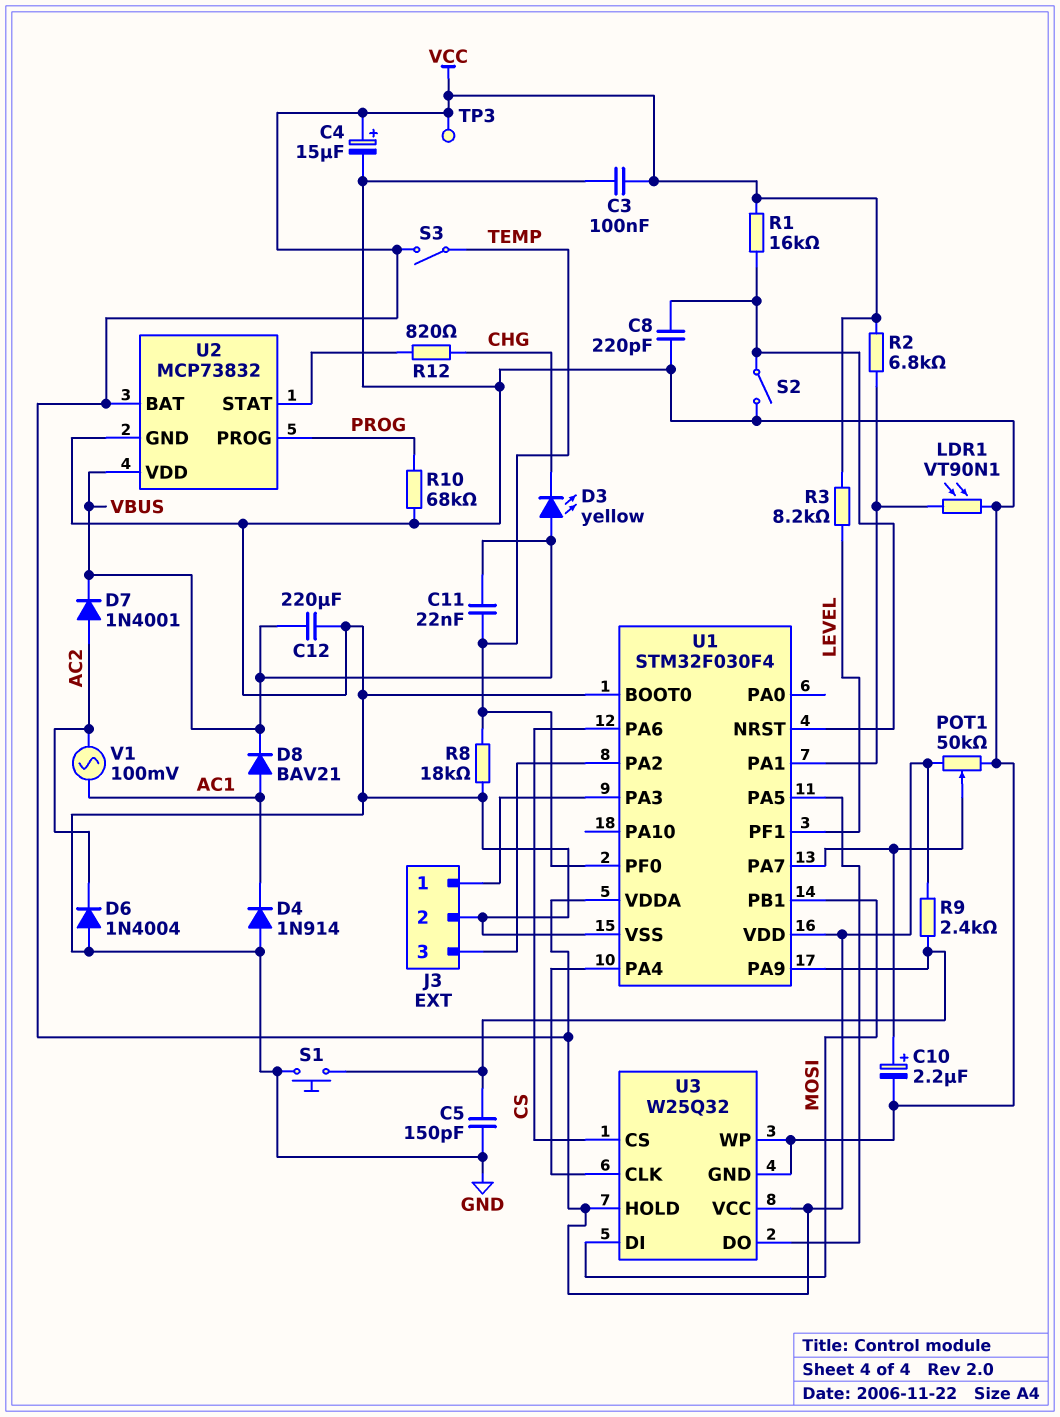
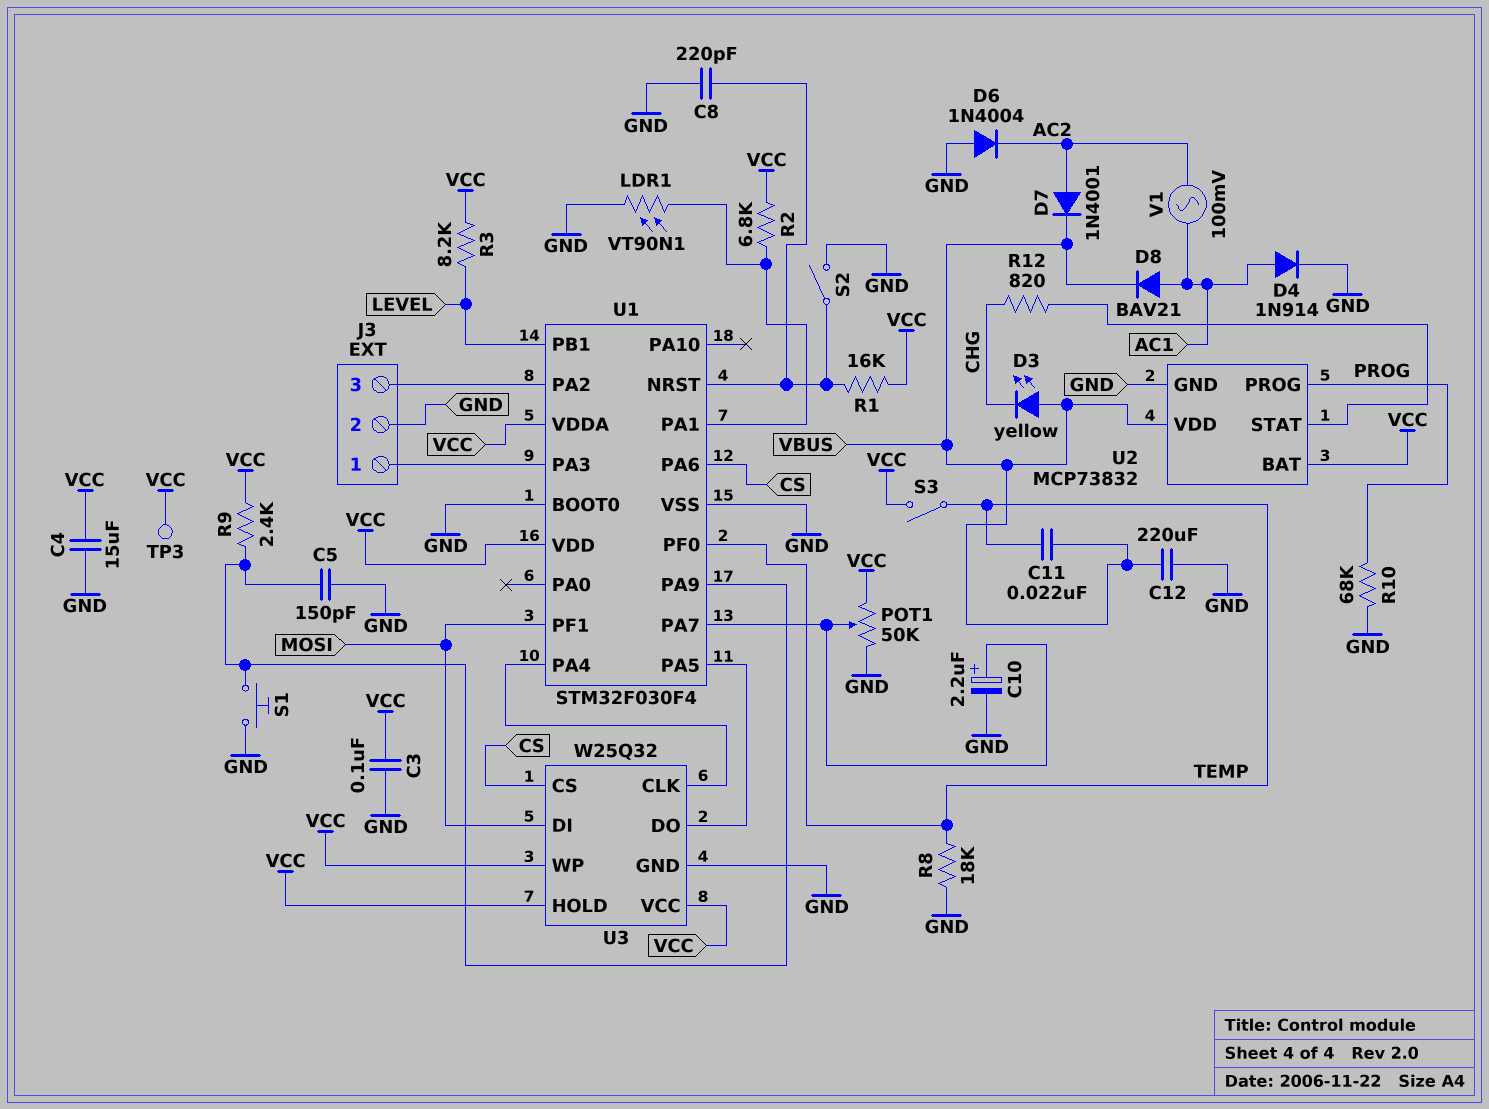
C4: 15uF (plus VCC, minus GND) -> 15uF (GND, VCC)
D4: diode 1N914 (A GND, K AC1) -> diode 1N914 (A AC1, K GND)
U1 pin PB1: MOSI -> LEVEL
U1 pin PF1: LEVEL -> MOSI
U3 pin WP: GND -> VCC

